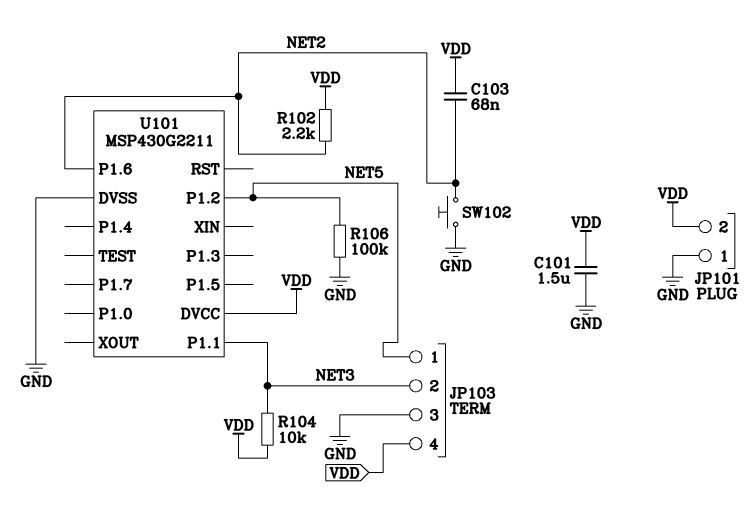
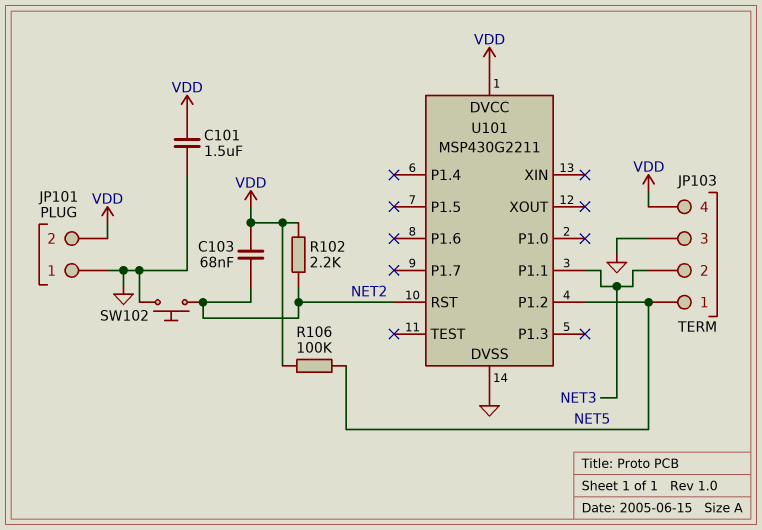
R104: 10k (NET3, VDD) -> none
R106: 100k (GND, NET5) -> 100k (NET5, VDD)
U101 pin P1.6: NET2 -> none
U101 pin RST: none -> NET2

